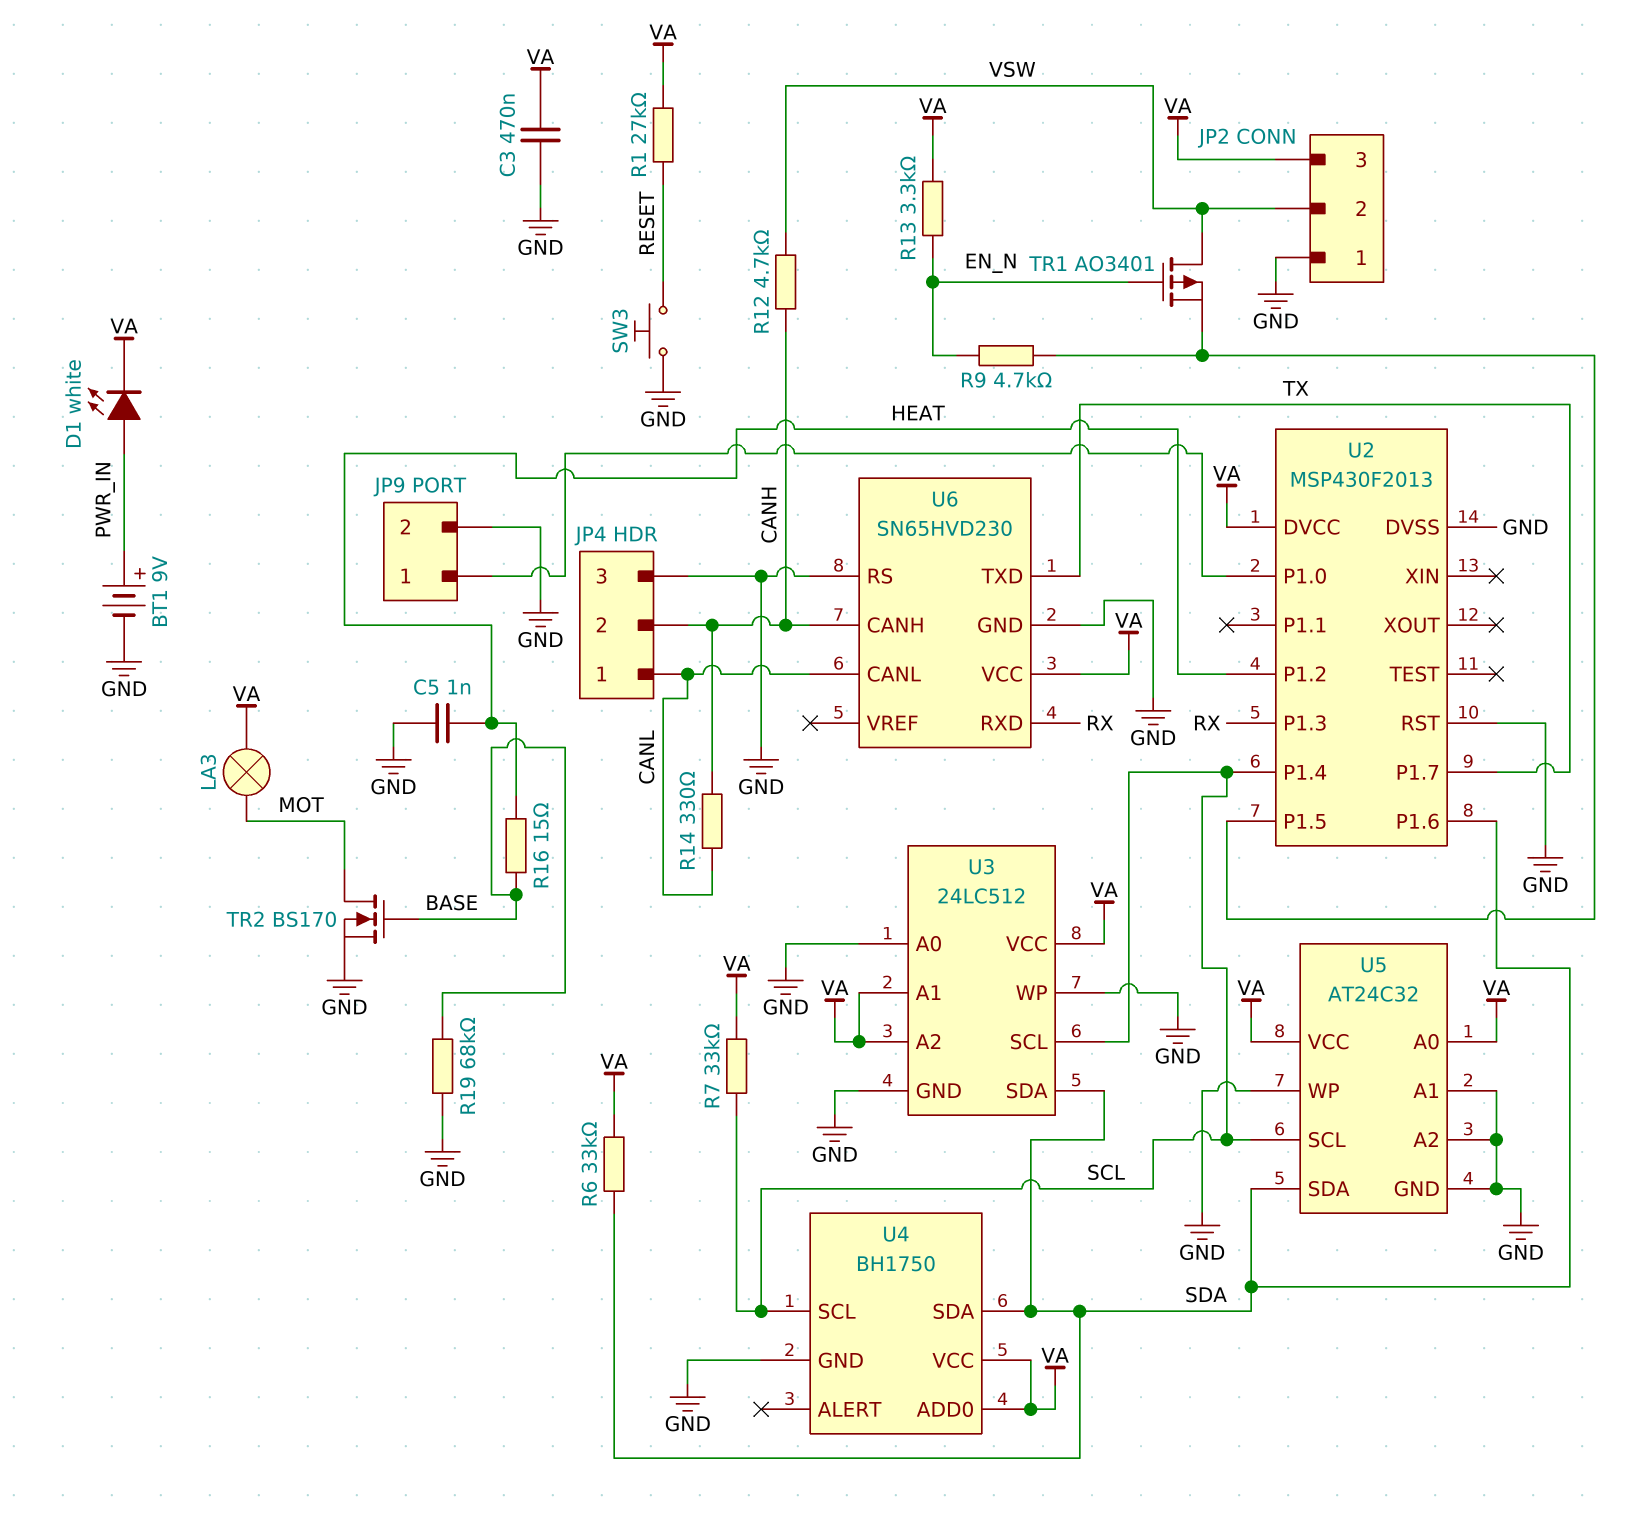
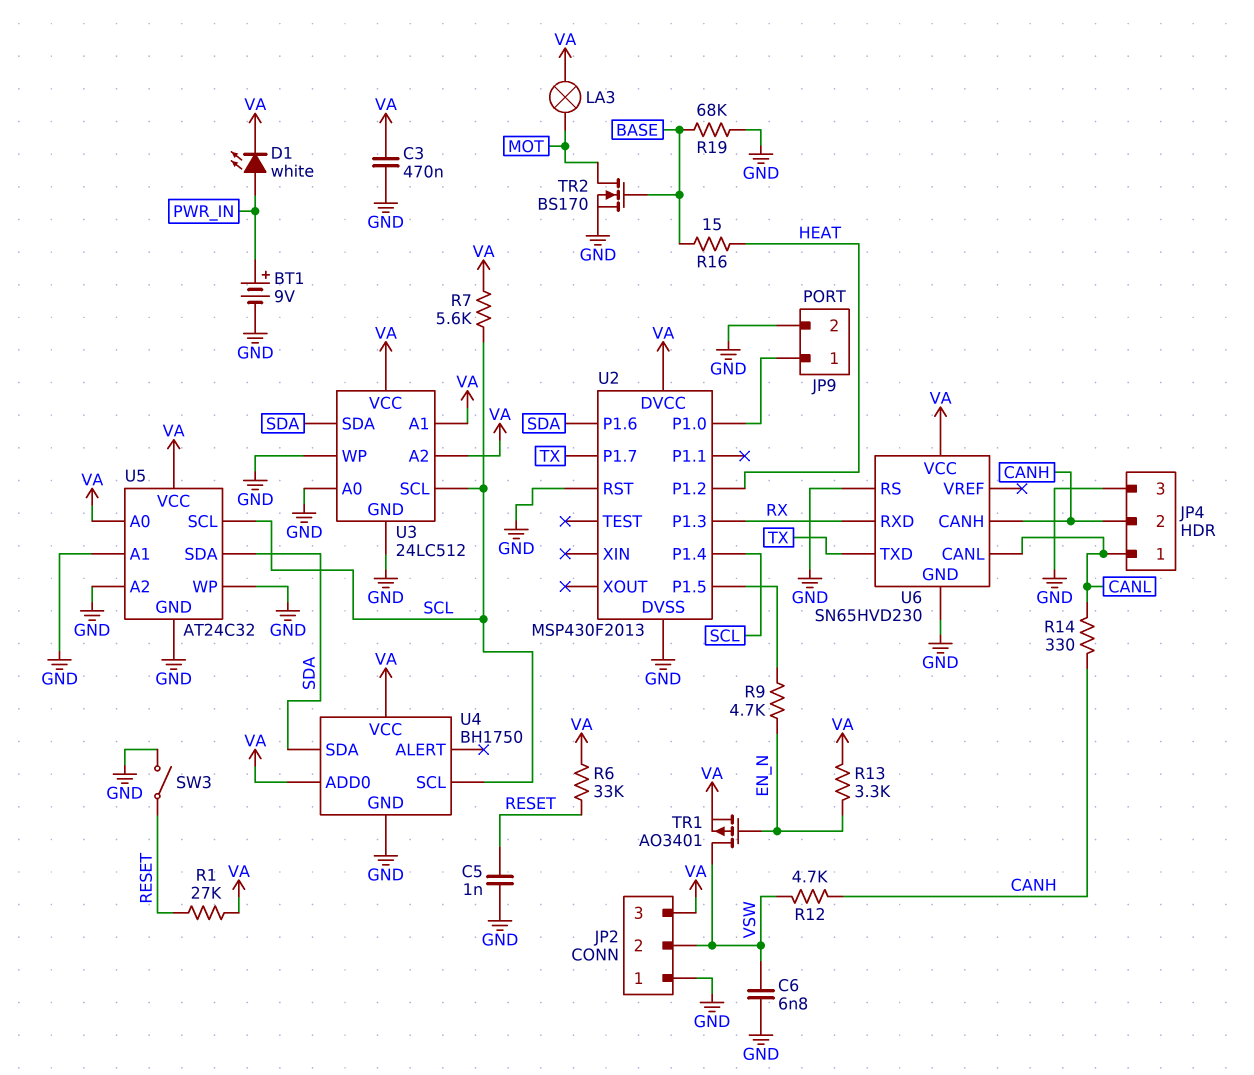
C5: 1nF (GND, HEAT) -> 1nF (GND, RESET)
C6: none -> 6.8nF (GND, VSW)
R6: 33k (SDA, VA) -> 33k (RESET, VA)
R7: 33k (SCL, VA) -> 5.6k (SCL, VA)
SW3: button (GND, RESET) -> switch (GND, RESET)
TR1: PMOS AO3401 (G EN_N, D VSW, S U2/P1.5) -> PMOS AO3401 (G EN_N, D VSW, S VA)

